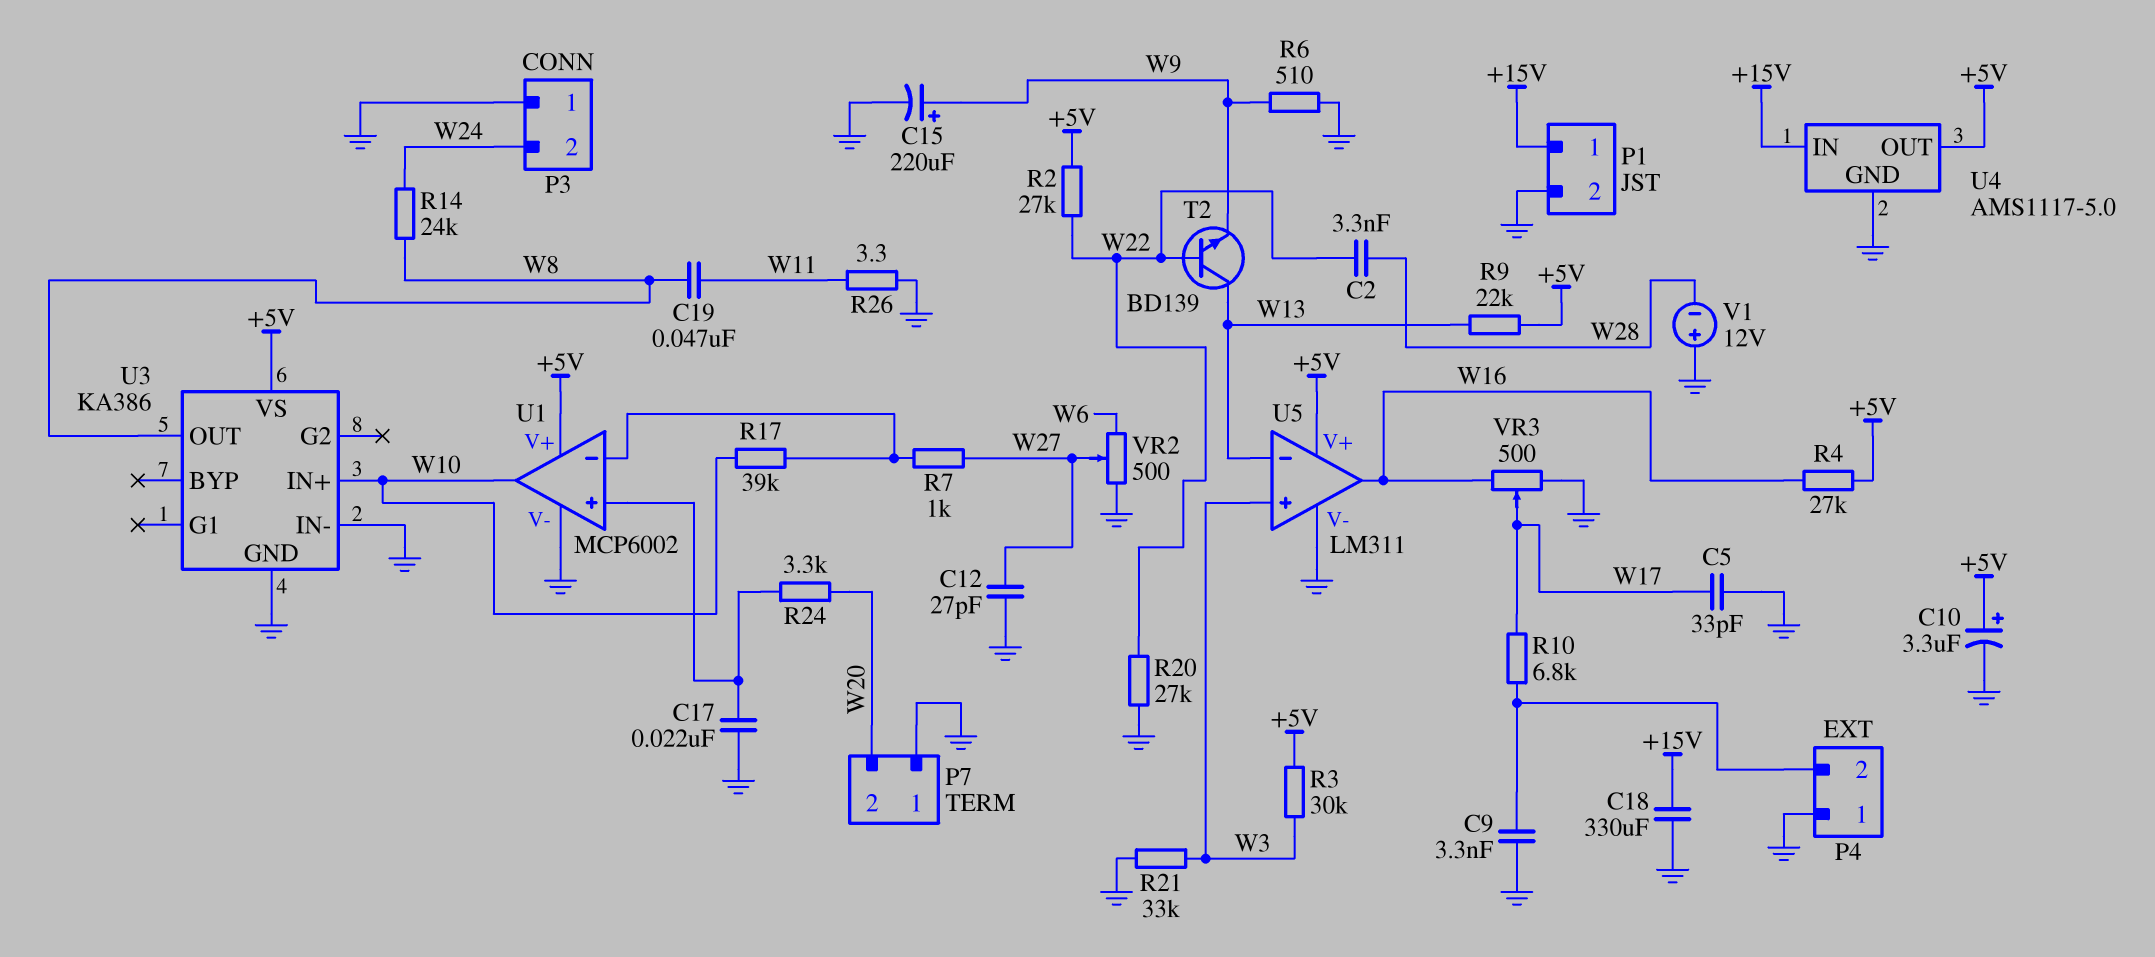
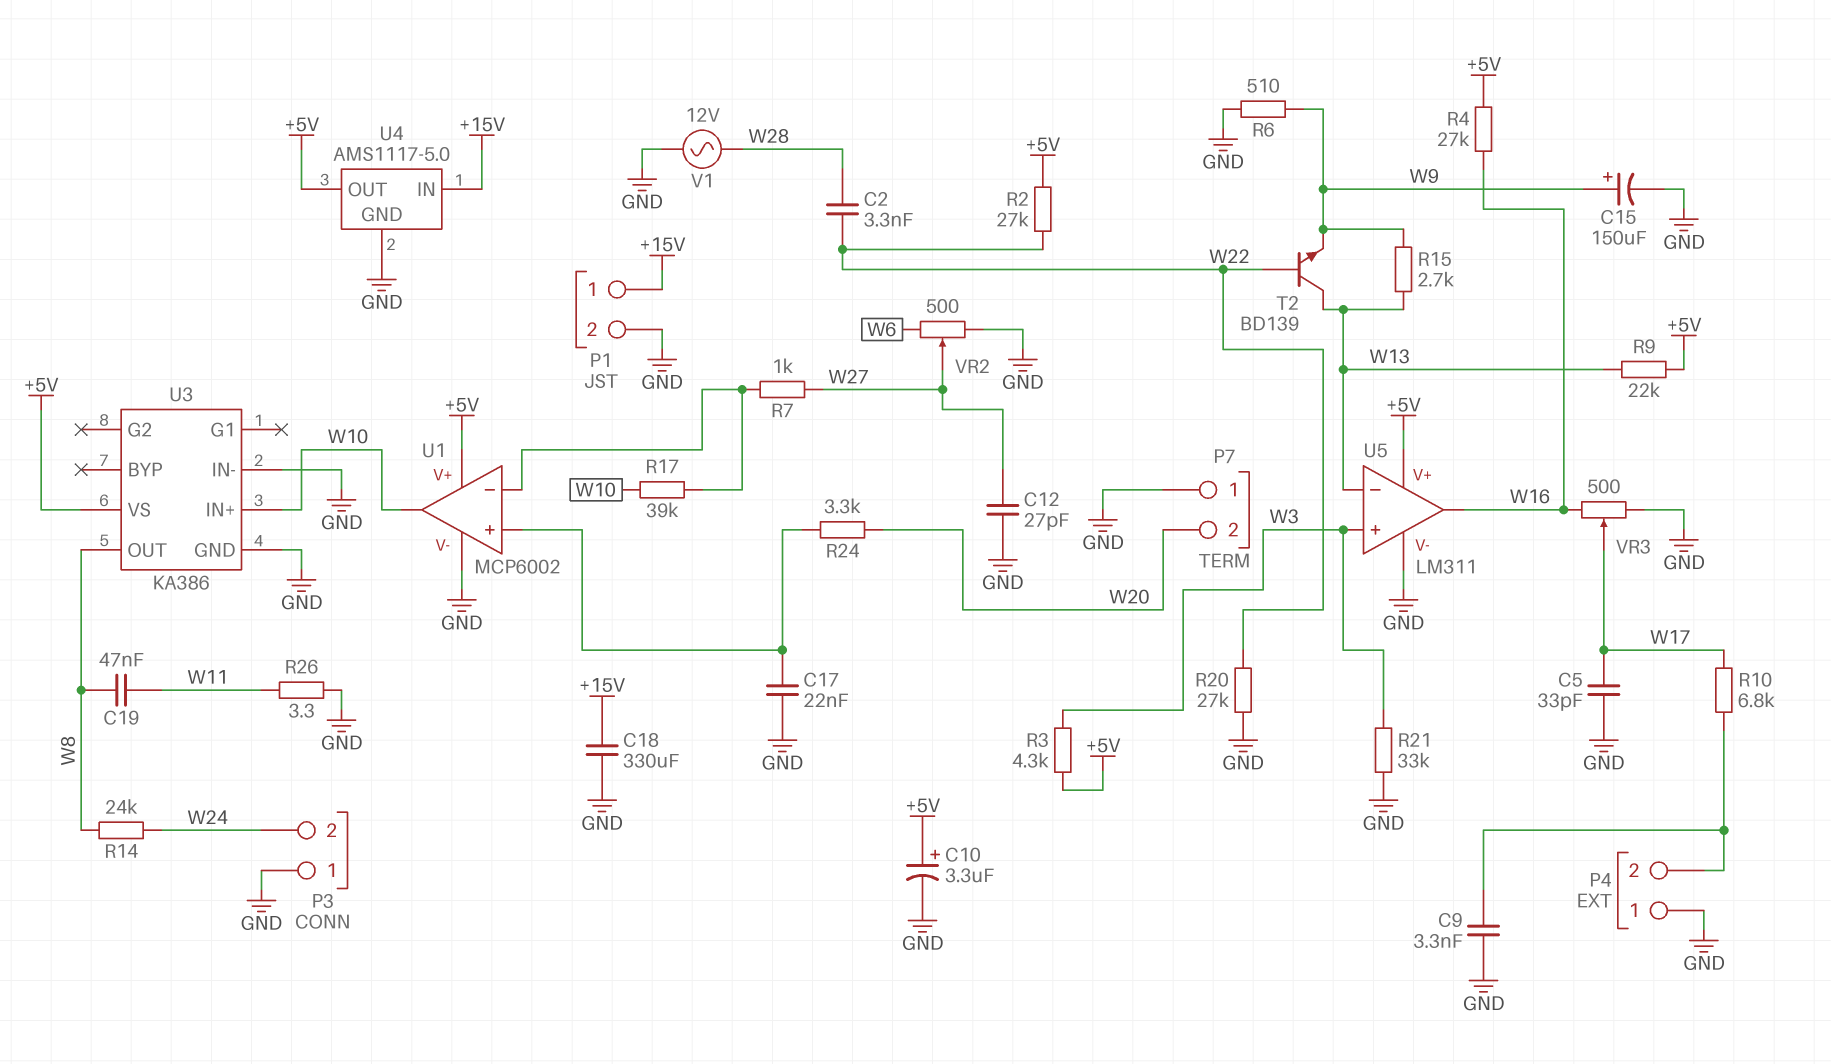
C15: 220uF (plus W9, minus GND) -> 150uF (plus W9, minus GND)
R3: 30k (+5V, W3) -> 4.3k (+5V, W3)
R15: none -> 2.7k (W9, W13)
V1: 12V (plus GND, minus W28) -> AC 12V (GND, W28)

